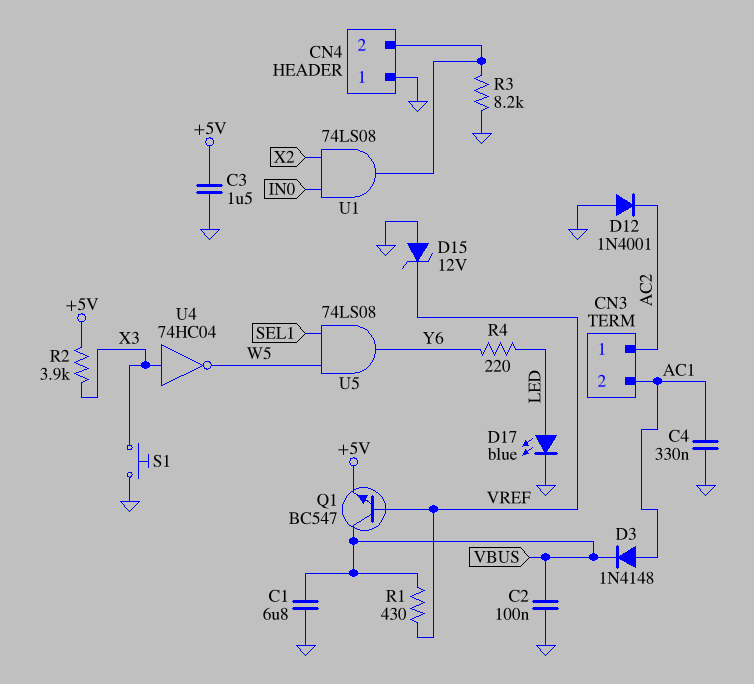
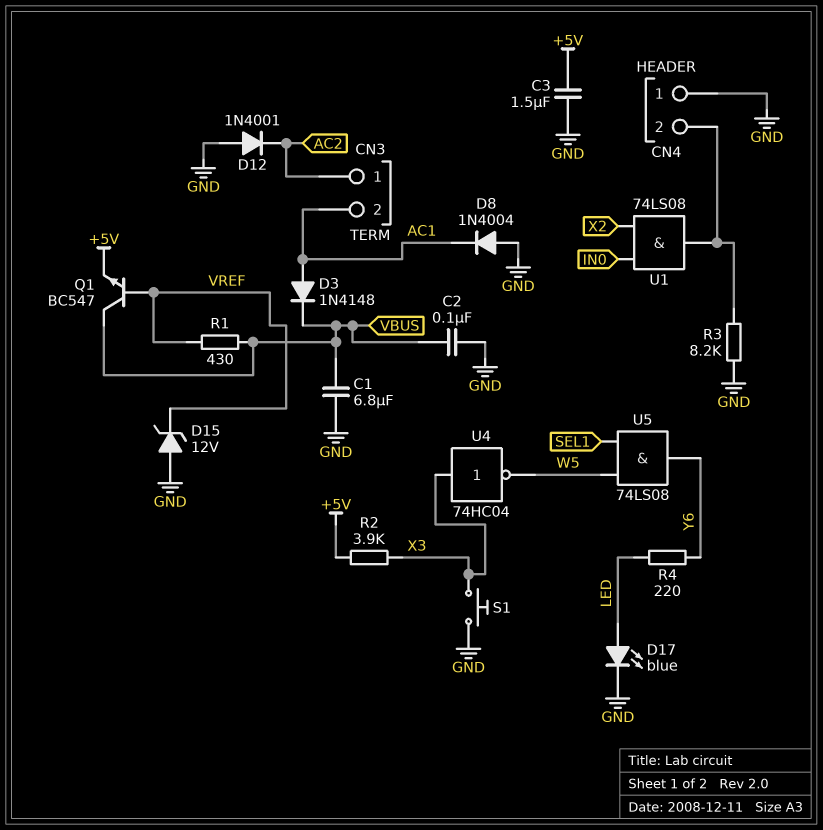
C4: 330nF (AC1, GND) -> none
D8: none -> diode 1N4004 (A GND, K AC1)

